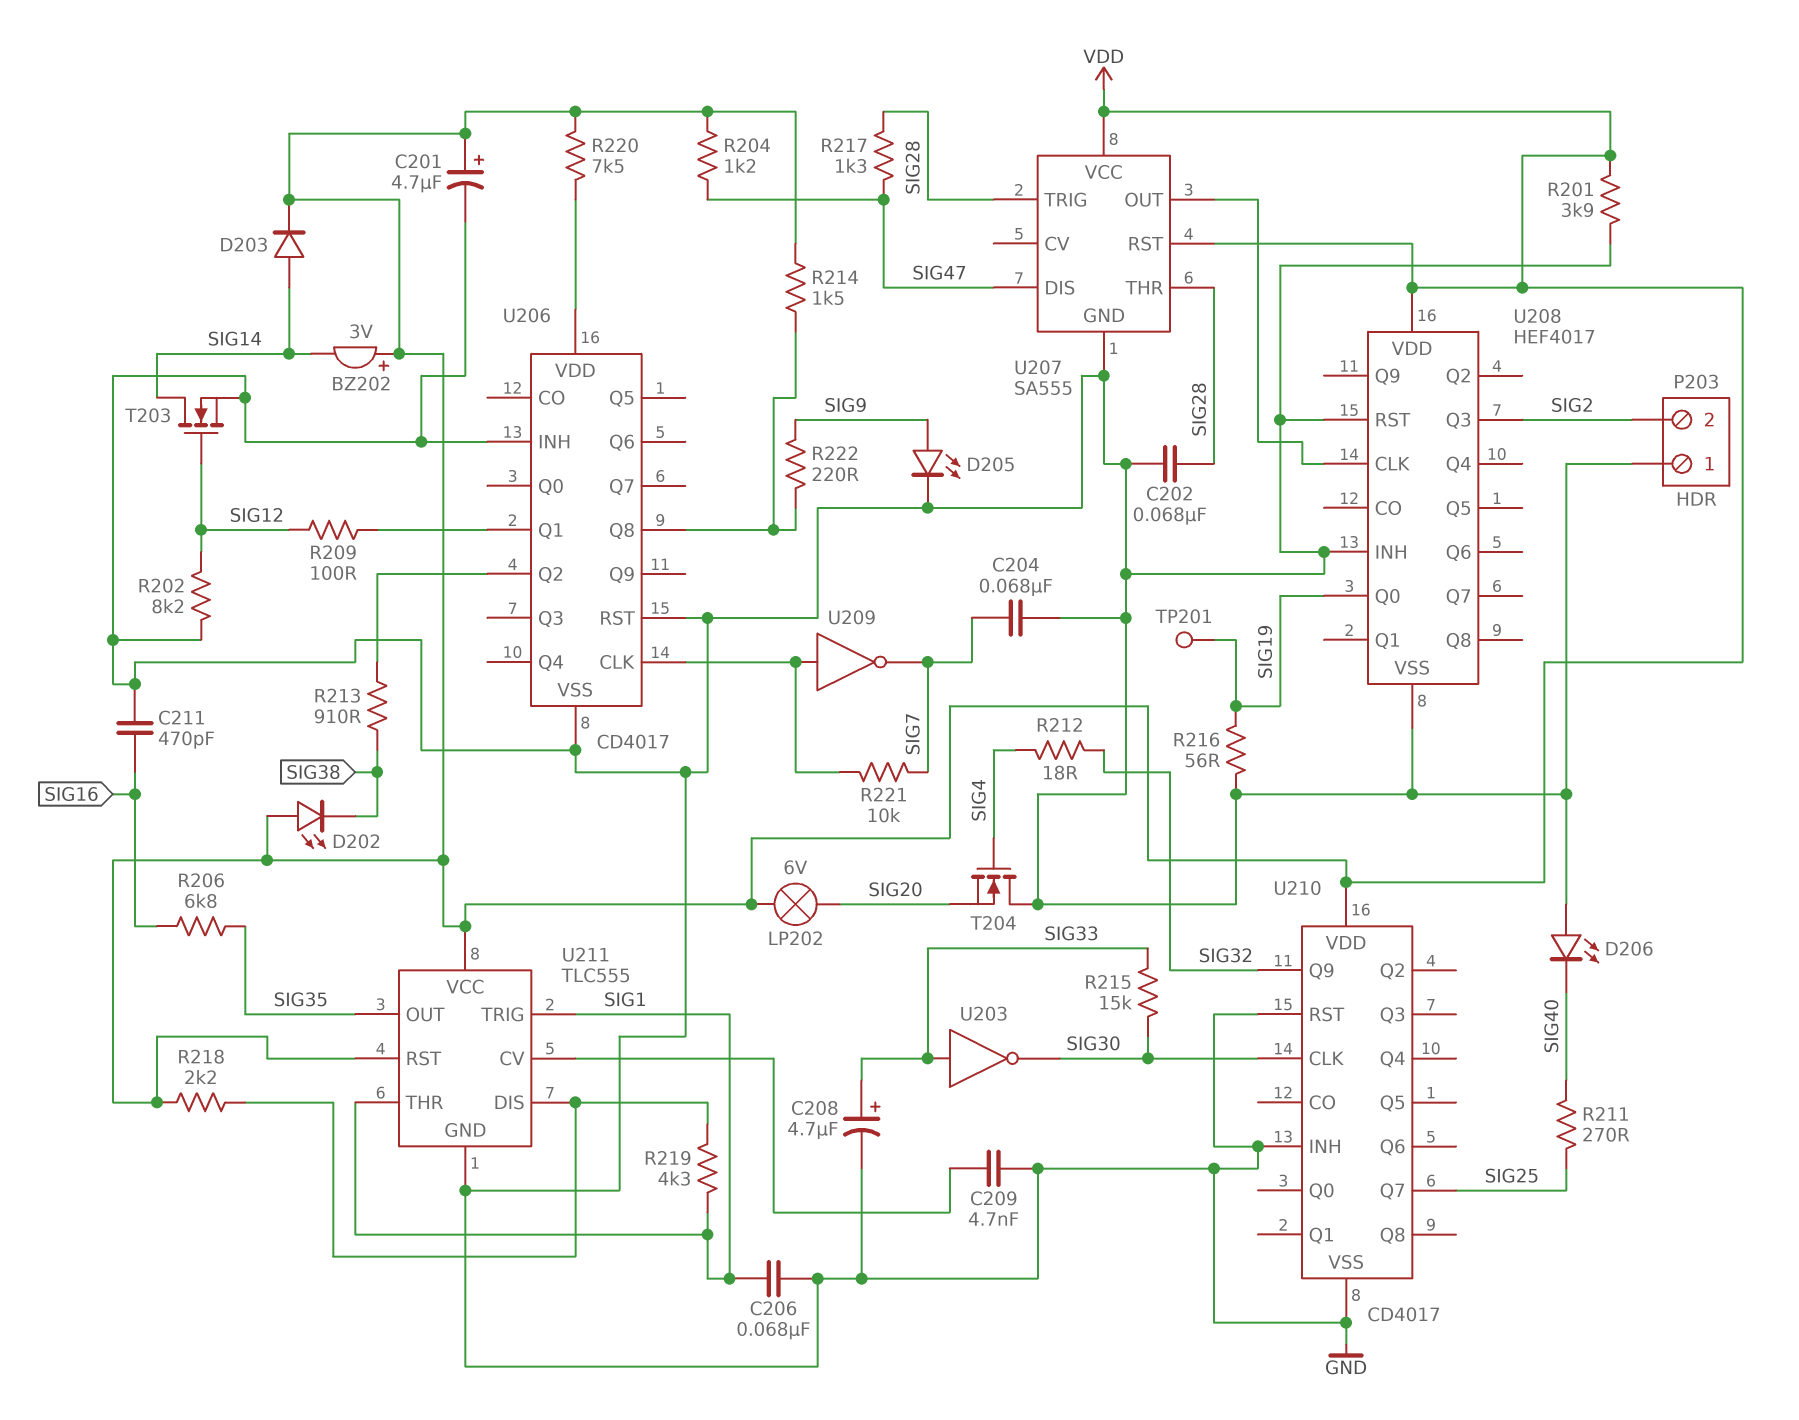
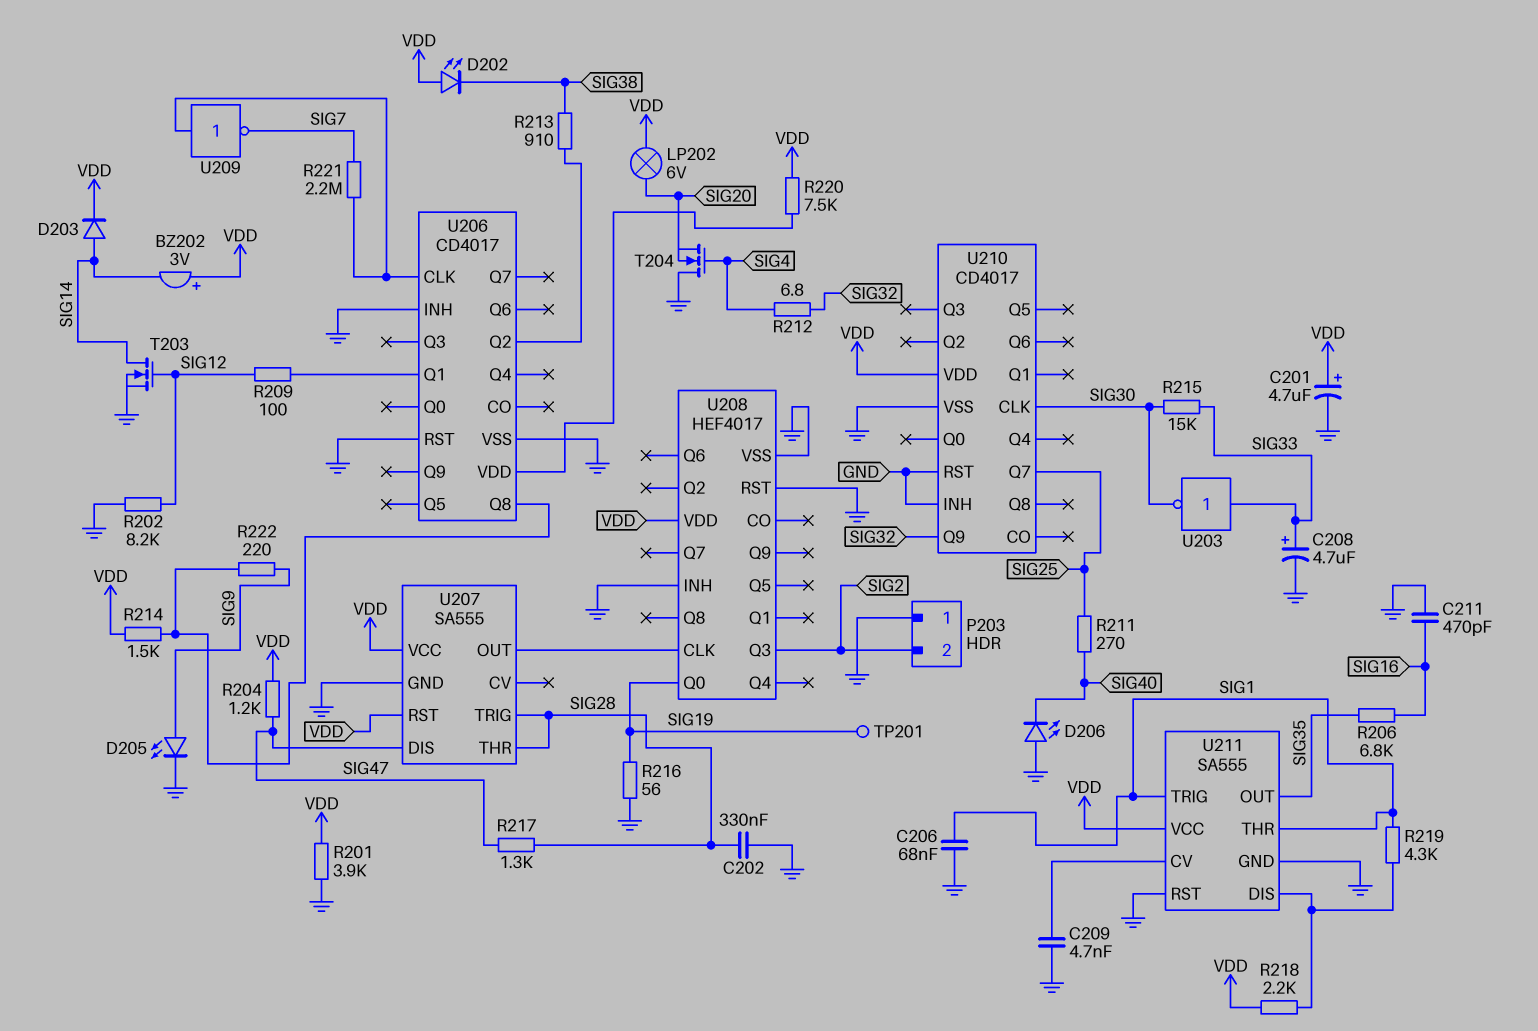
C202: 68nF (GND, SIG28) -> 330nF (GND, SIG28)
C204: 68nF (GND, SIG7) -> none
R212: 18 (SIG4, SIG32) -> 6.8 (SIG4, SIG32)
R221: 10k (SIG7, U206/CLK) -> 2.2M (SIG7, U206/CLK)
U211: TLC555 -> SA555
U211 pin RST: VDD -> GND

